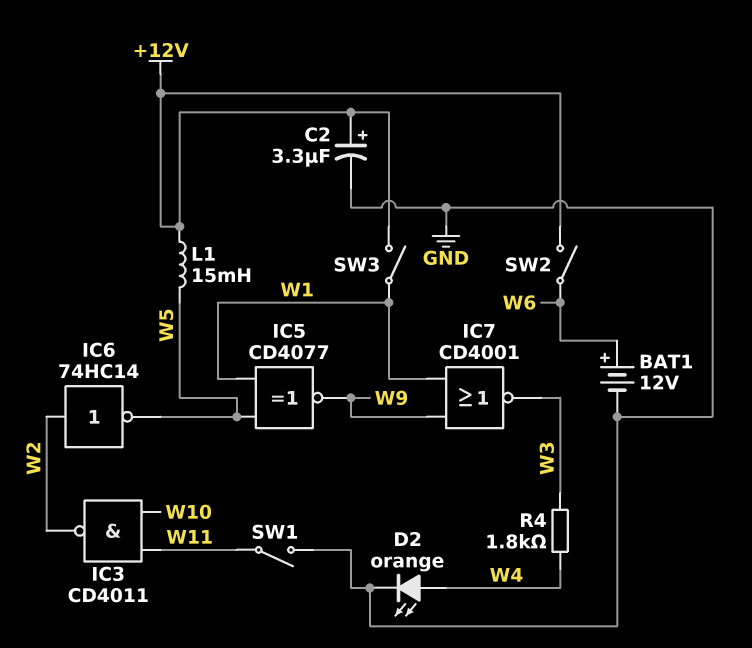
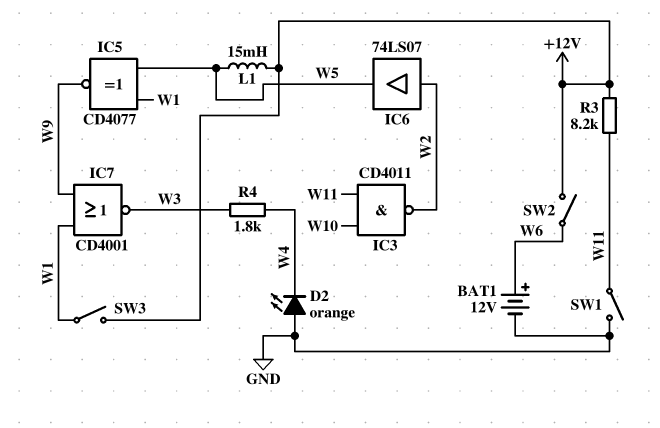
C2: 3.3uF (plus +12V, minus GND) -> none
D2: LED orange (A W4, K GND) -> LED orange (A GND, K W4)
IC6: NOT 74HC14 (in W2, out W5) -> buffer 74LS07 (in W2, out W5)
R3: none -> 8.2k (+12V, W11)

